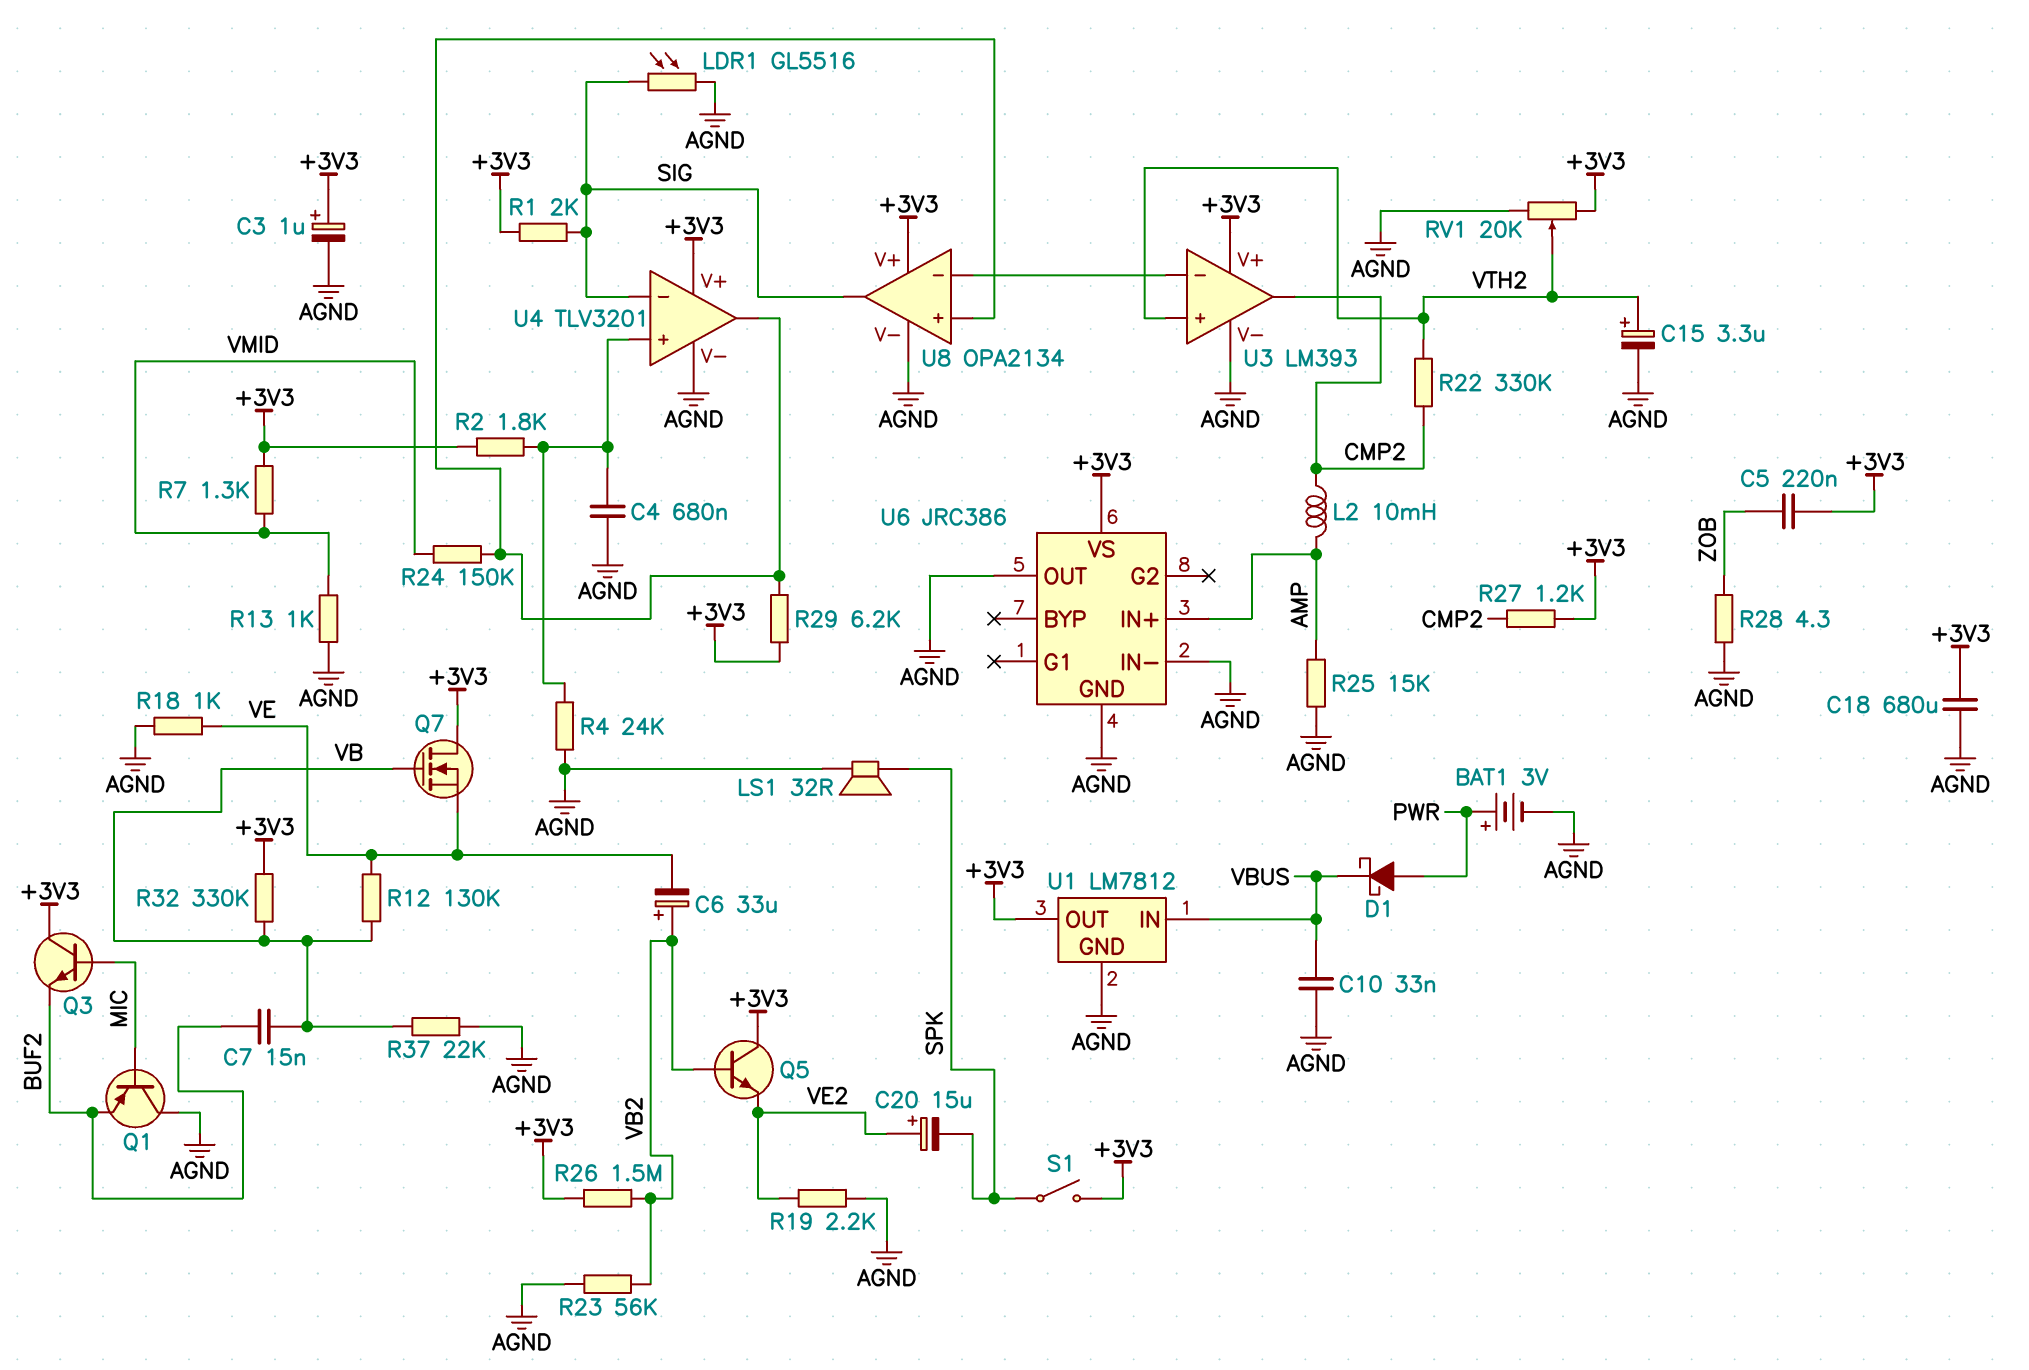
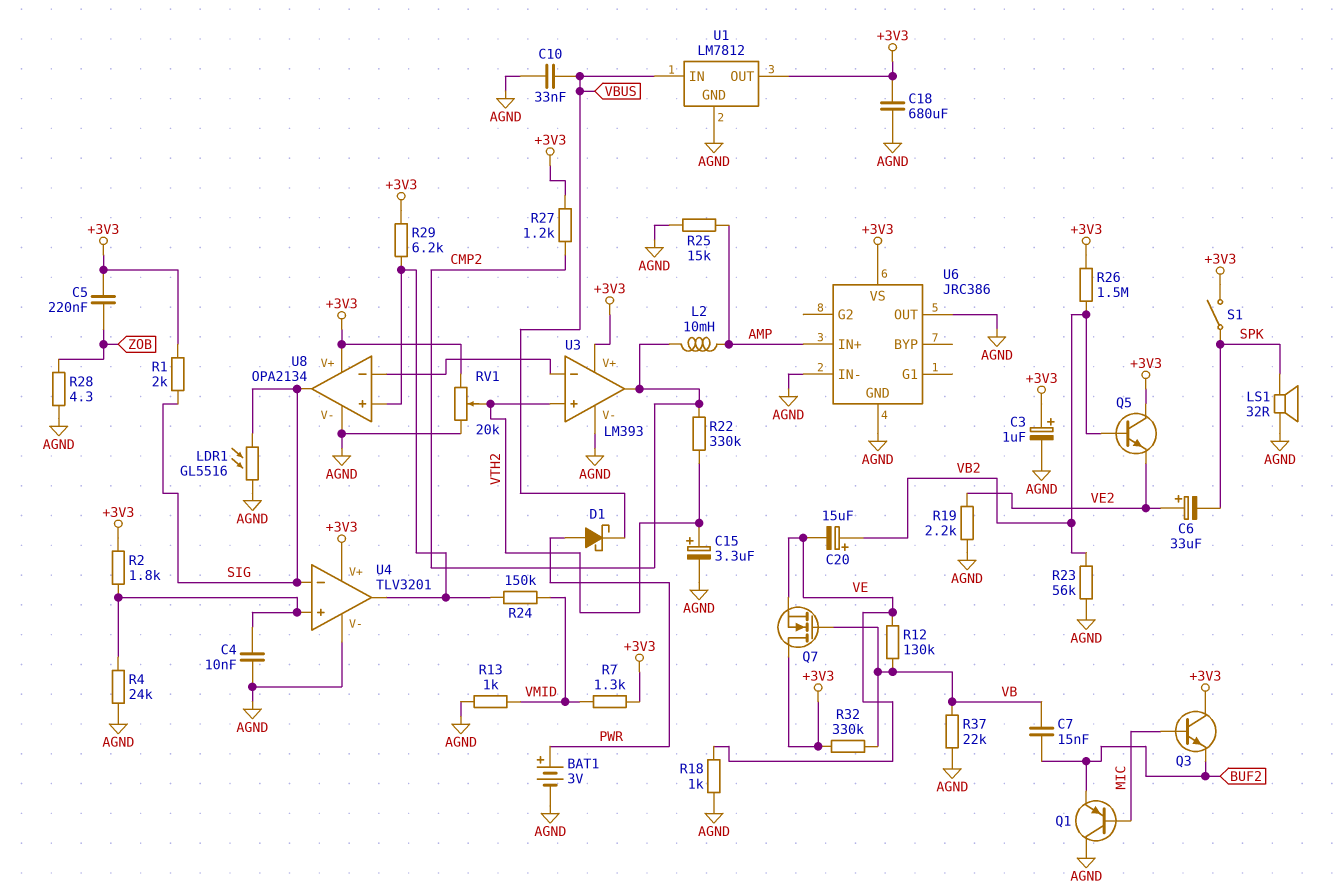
C4: 680nF (AGND, U4/in+) -> 10nF (AGND, U4/in+)
C6: 33uF (plus VB2, minus VE) -> 33uF (plus VE2, minus SPK)
C20: 15uF (plus VE2, minus SPK) -> 15uF (plus VB2, minus VE)

